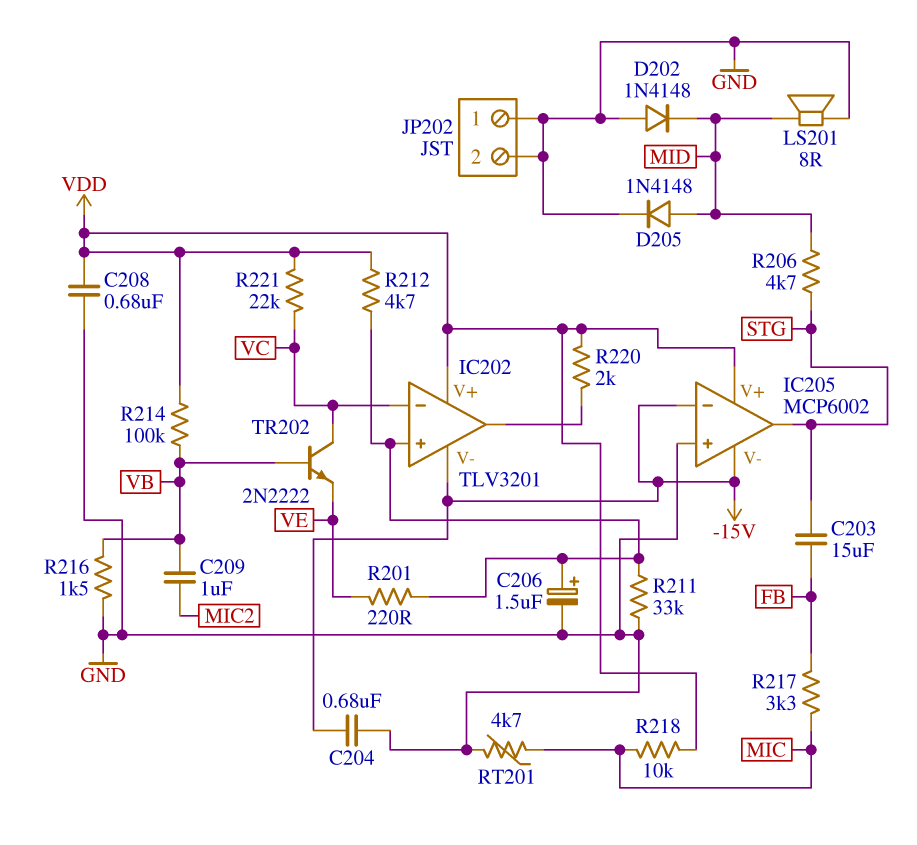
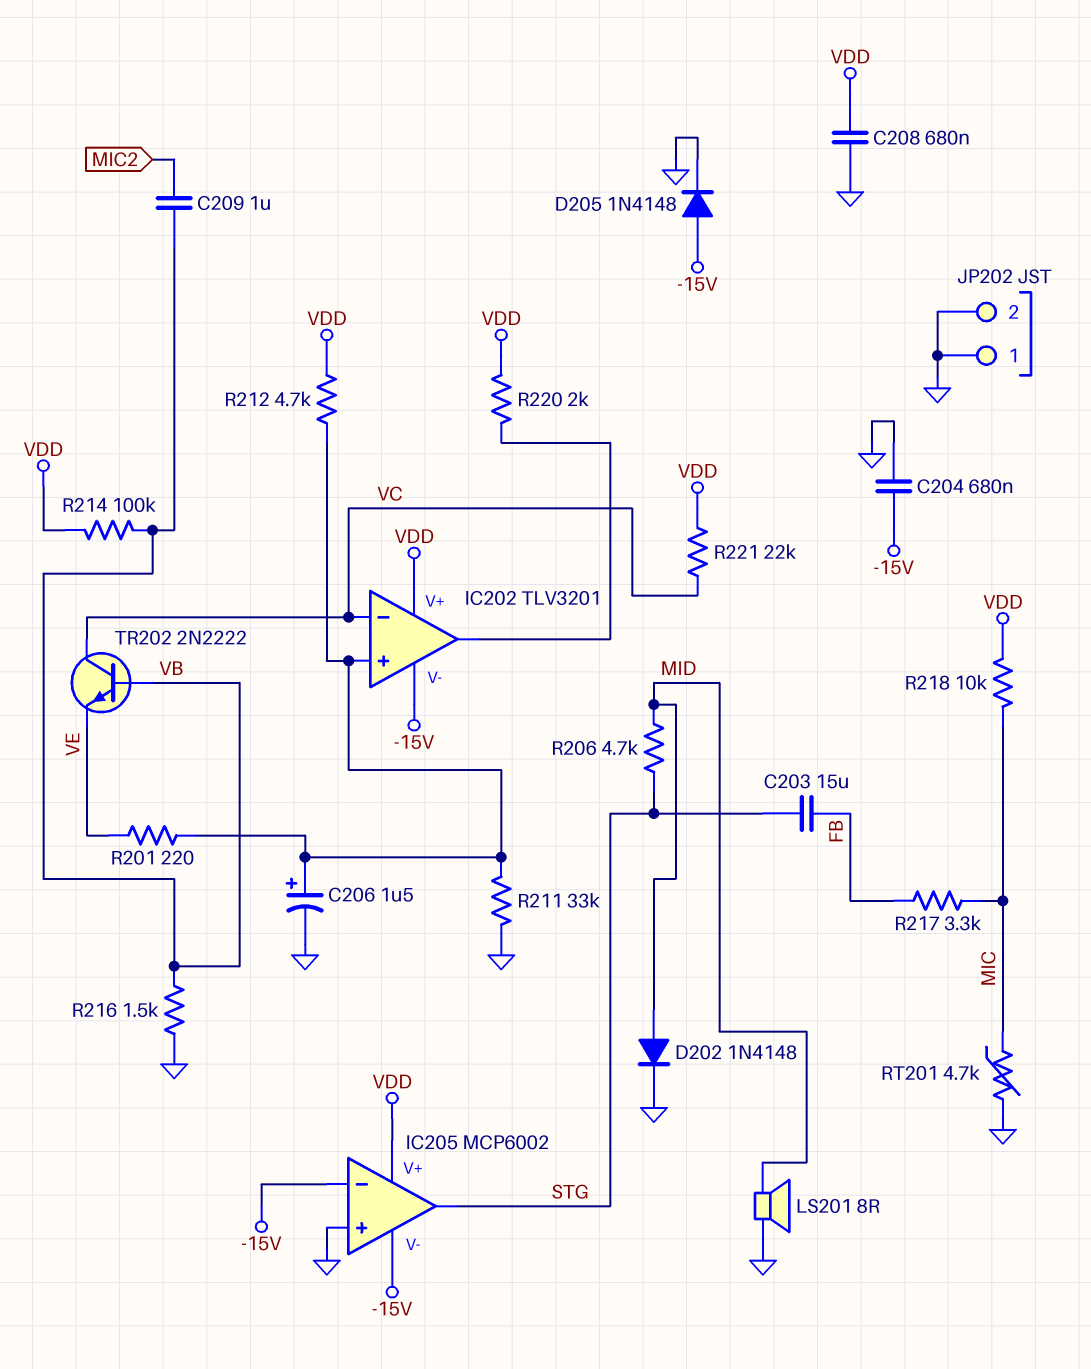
D202: diode 1N4148 (A GND, K MID) -> diode 1N4148 (A MID, K GND)
D205: diode 1N4148 (A MID, K GND) -> diode 1N4148 (A -15V, K GND)

